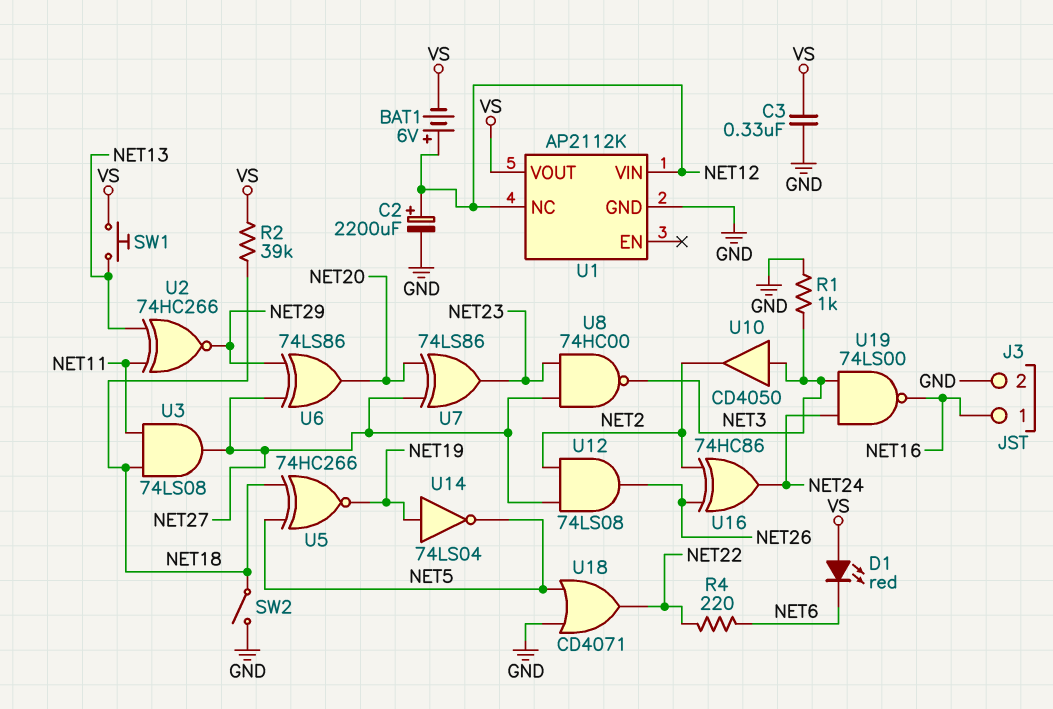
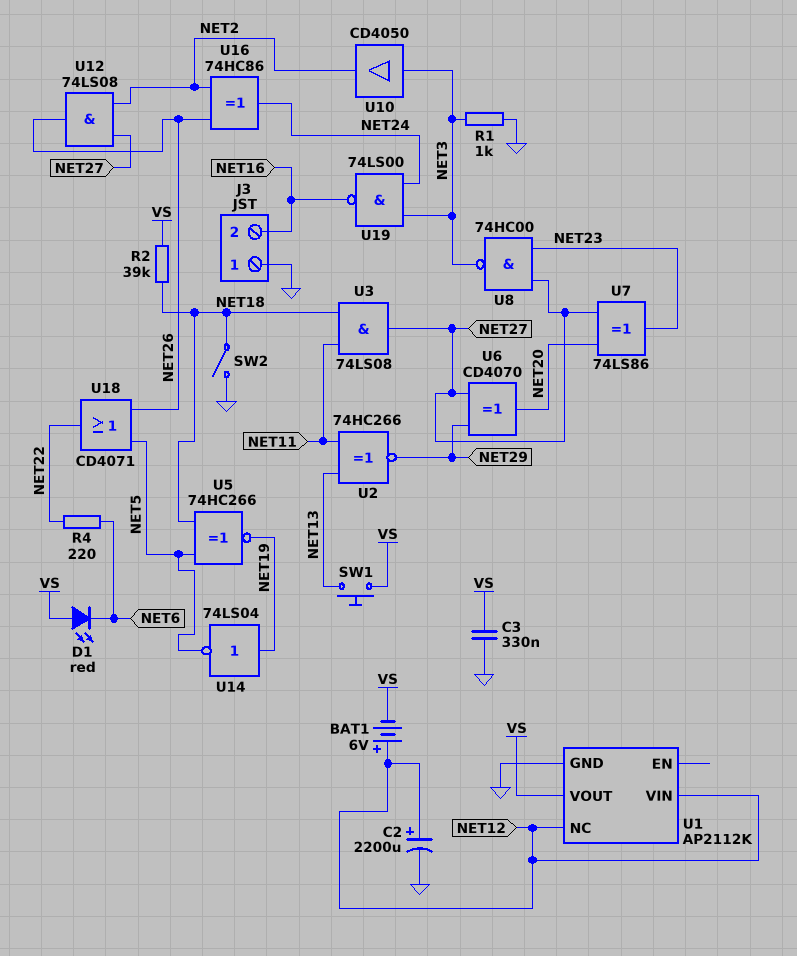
J3 pin 1: NET16 -> GND
J3 pin 2: GND -> NET16
U6: XOR 74LS86 (in NET27, in NET29, out NET20) -> XOR CD4070 (in NET27, in NET29, out NET20)
U18: OR CD4071 (in GND, in NET5, out NET22) -> OR CD4071 (in NET5, in NET26, out NET22)

